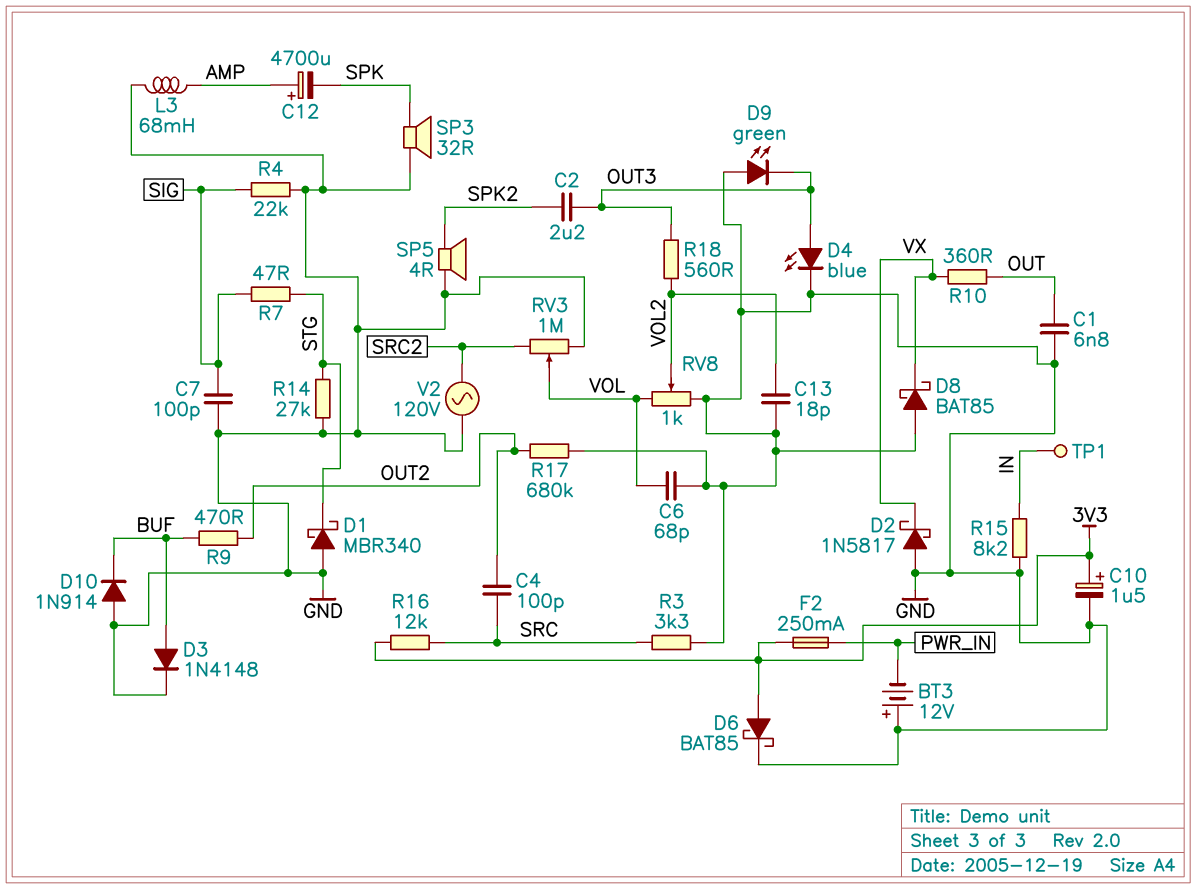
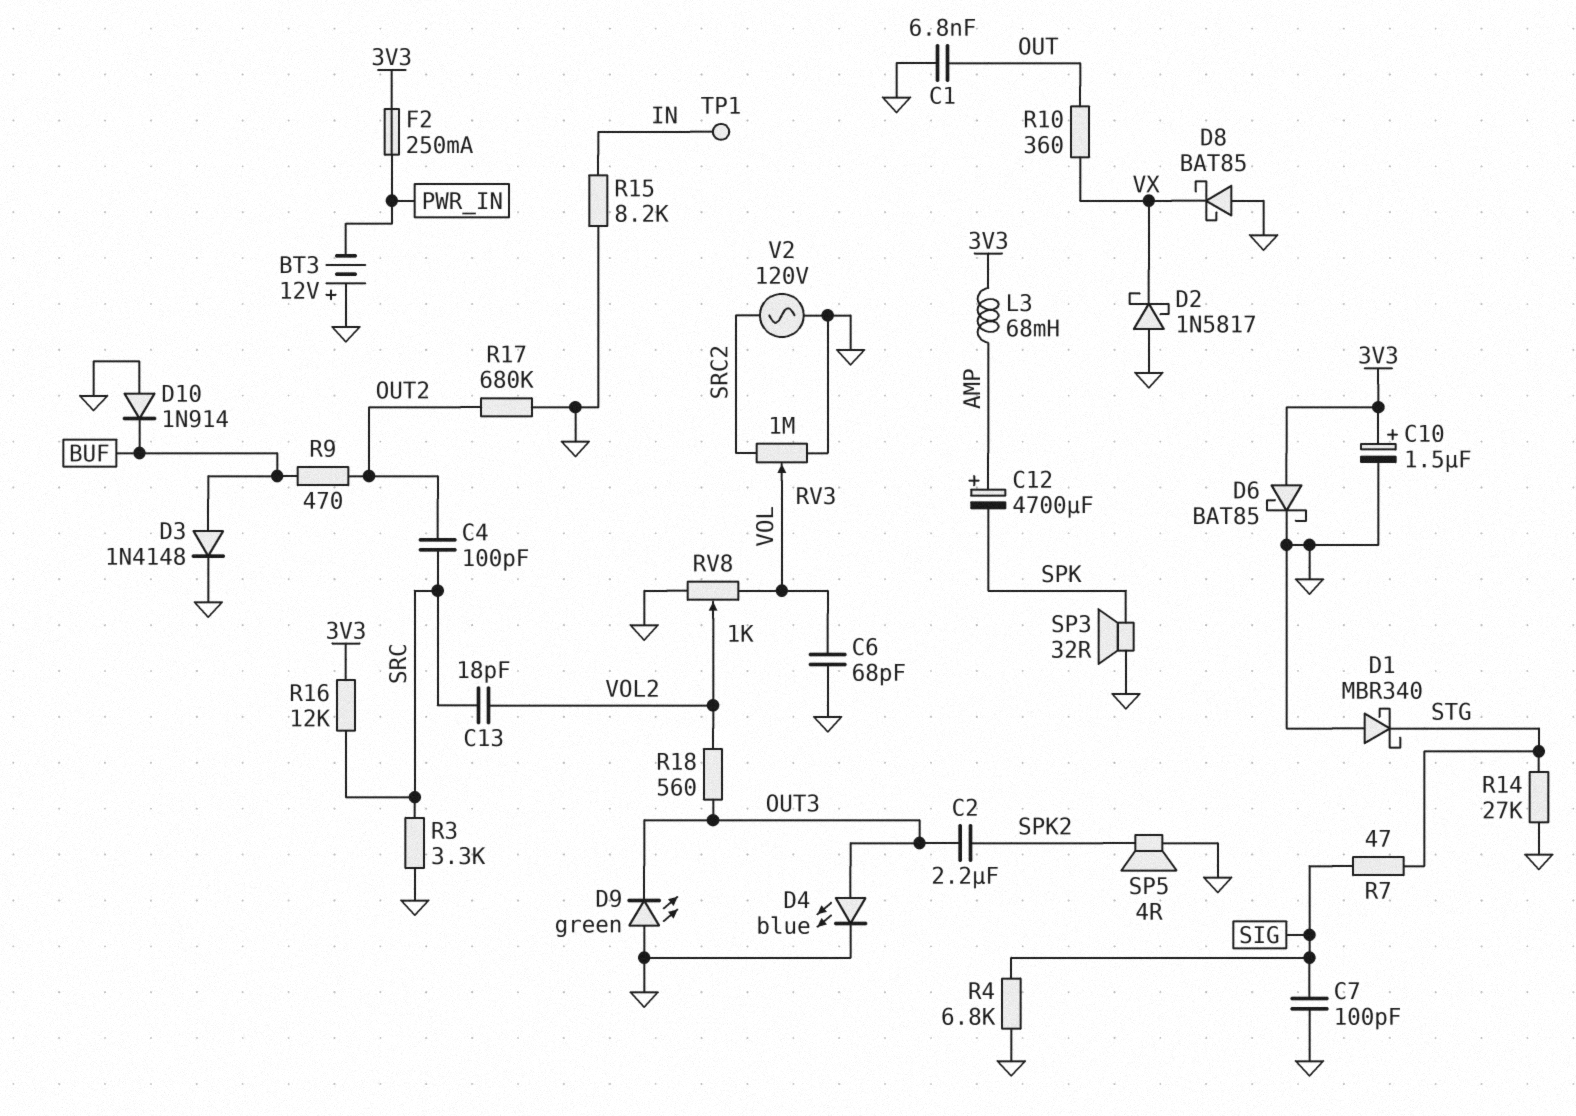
C13: 18pF (GND, VOL2) -> 18pF (SRC, VOL2)
L3: 68mH (AMP, GND) -> 68mH (3V3, AMP)
R4: 22k (GND, SIG) -> 6.8k (GND, SIG)

